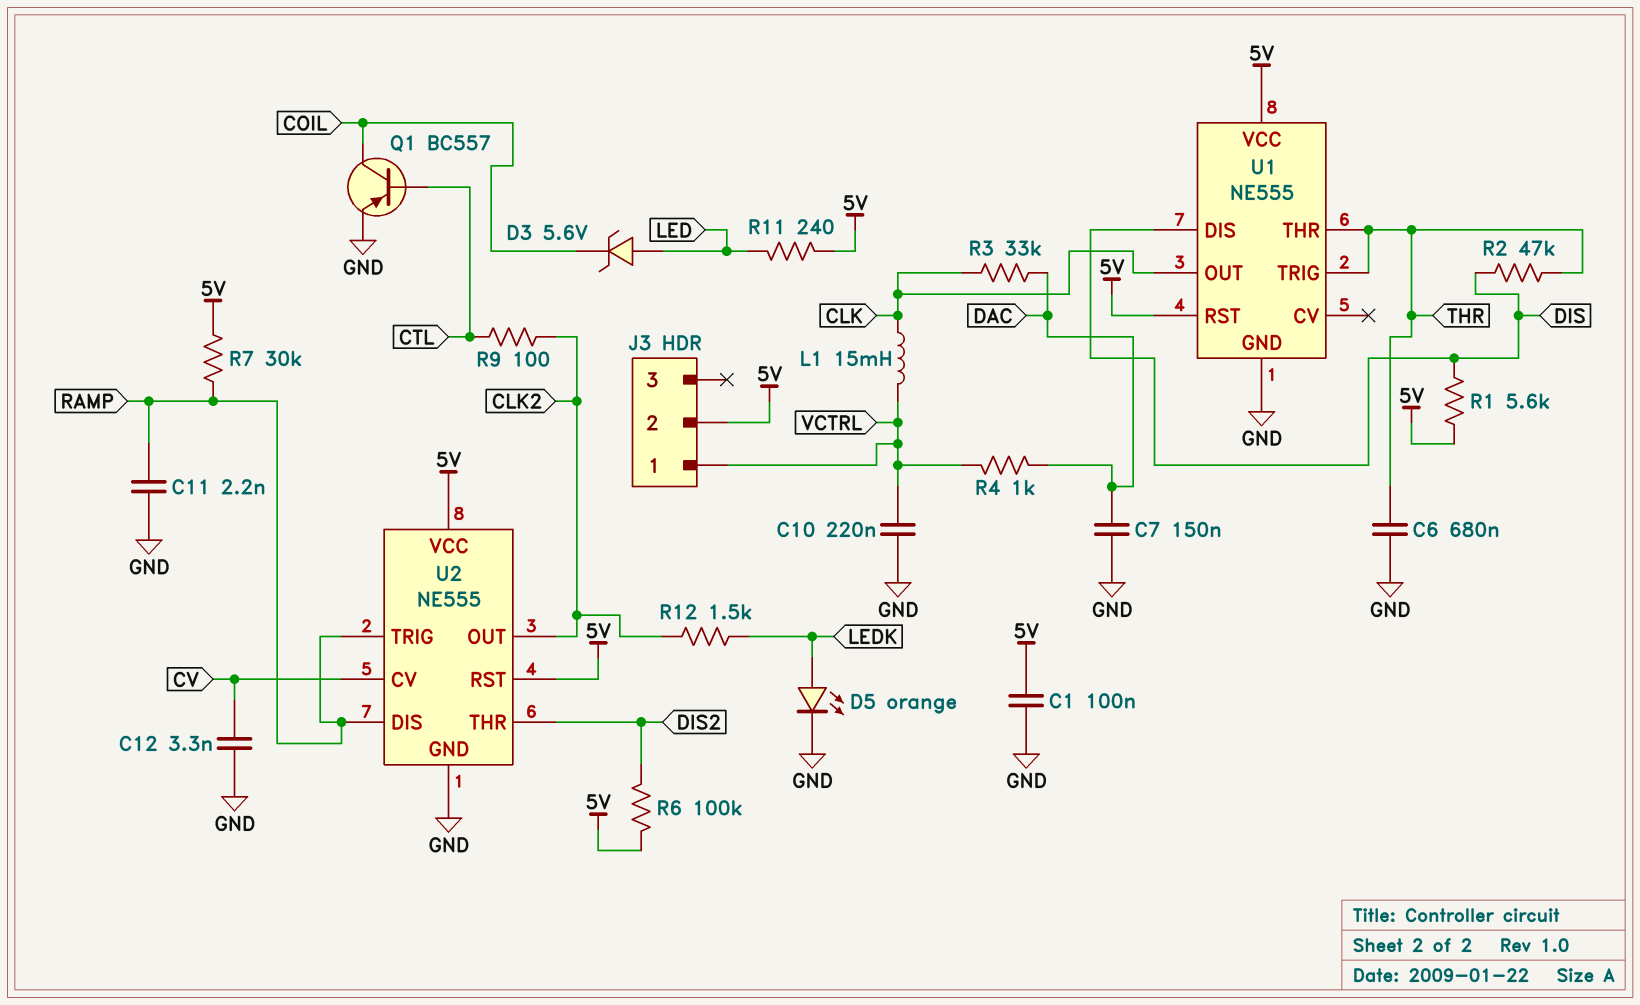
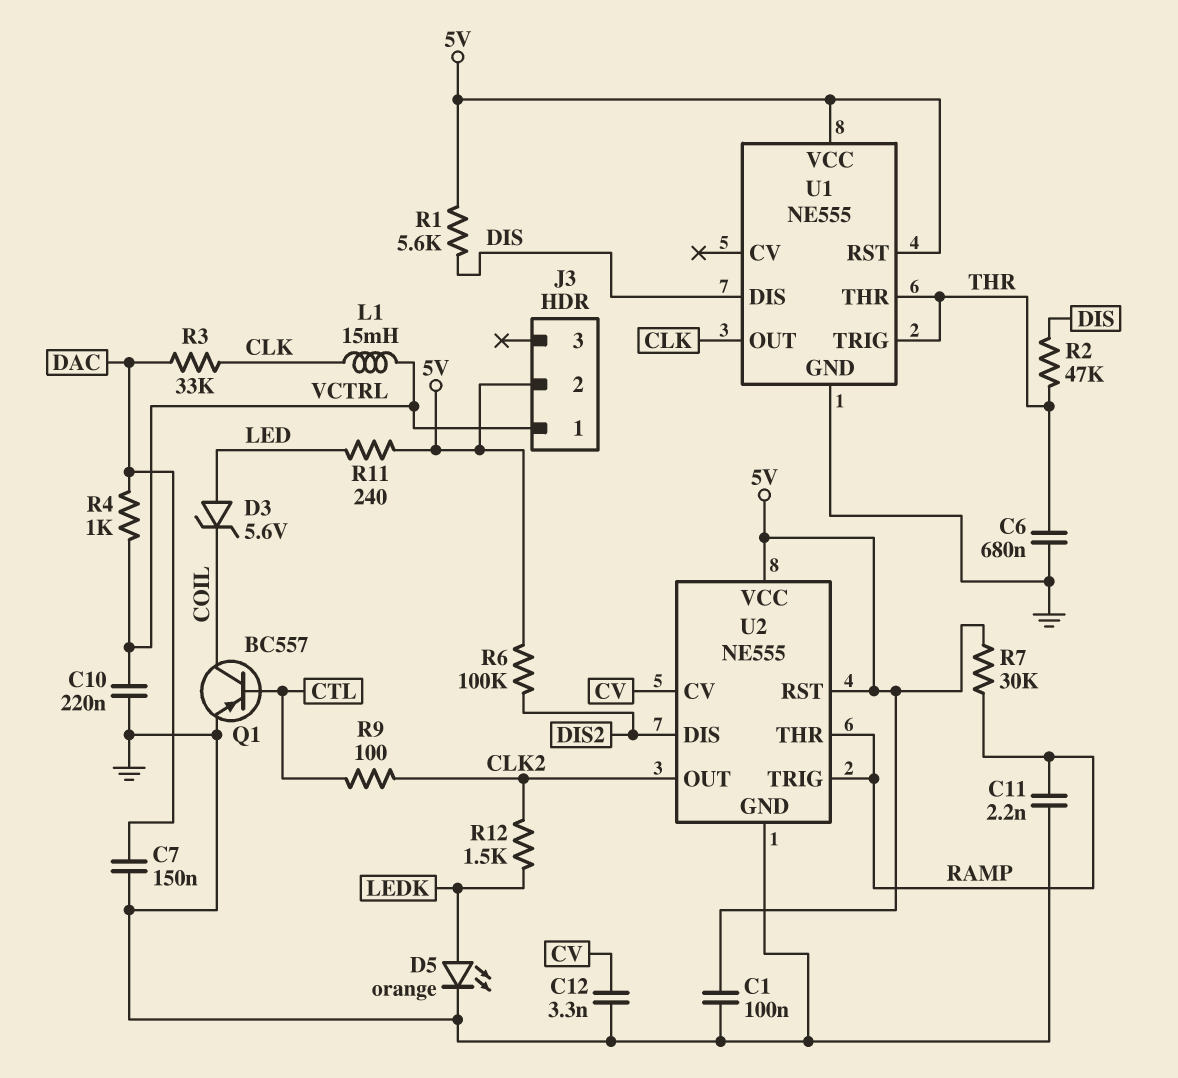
U2 pin DIS: RAMP -> DIS2
U2 pin THR: DIS2 -> RAMP

